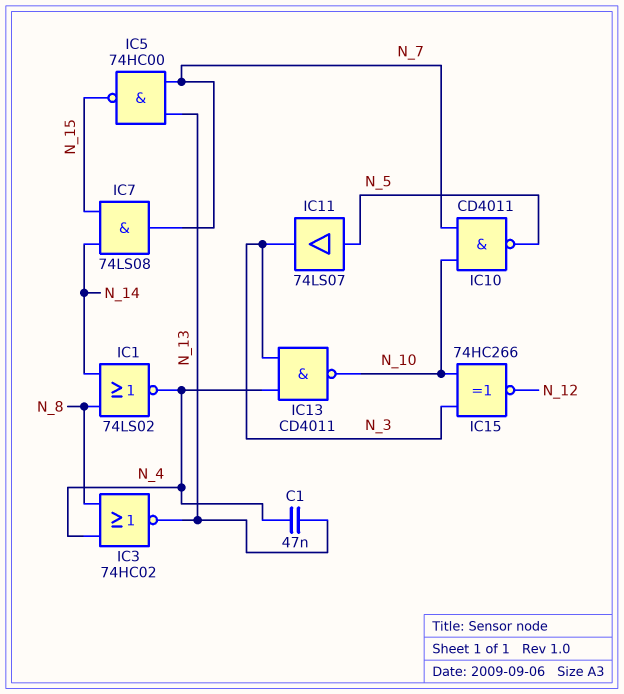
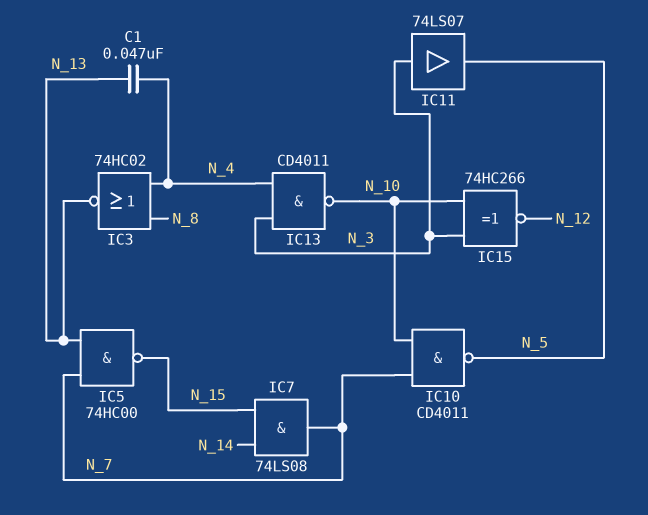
IC1: NOR 74LS02 (in N_8, in N_14, out N_4) -> none
IC11: buffer 74LS07 (in N_5, out N_3) -> buffer 74LS07 (in N_3, out N_5)

